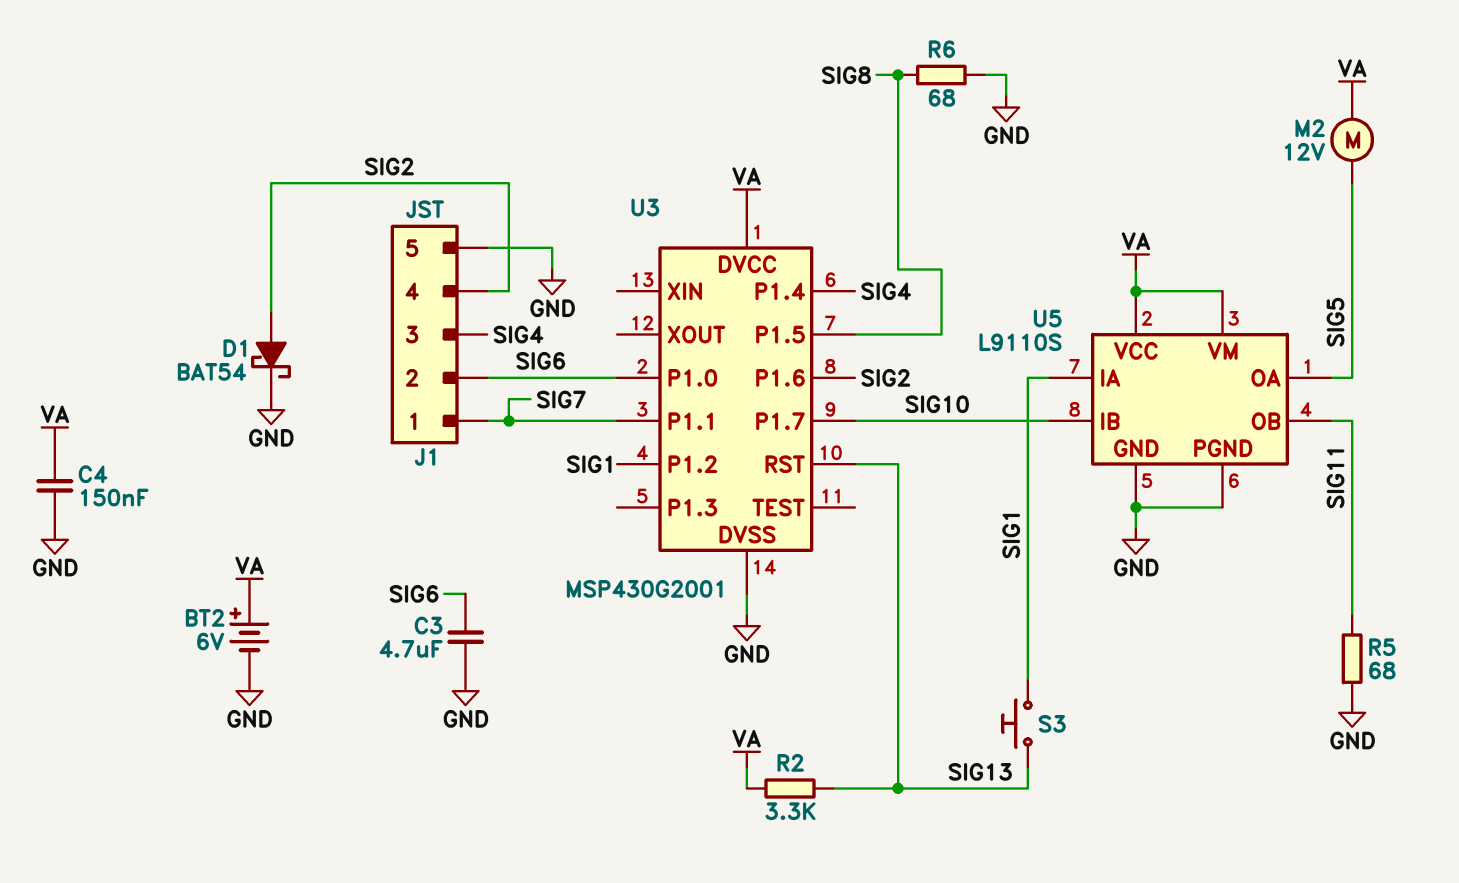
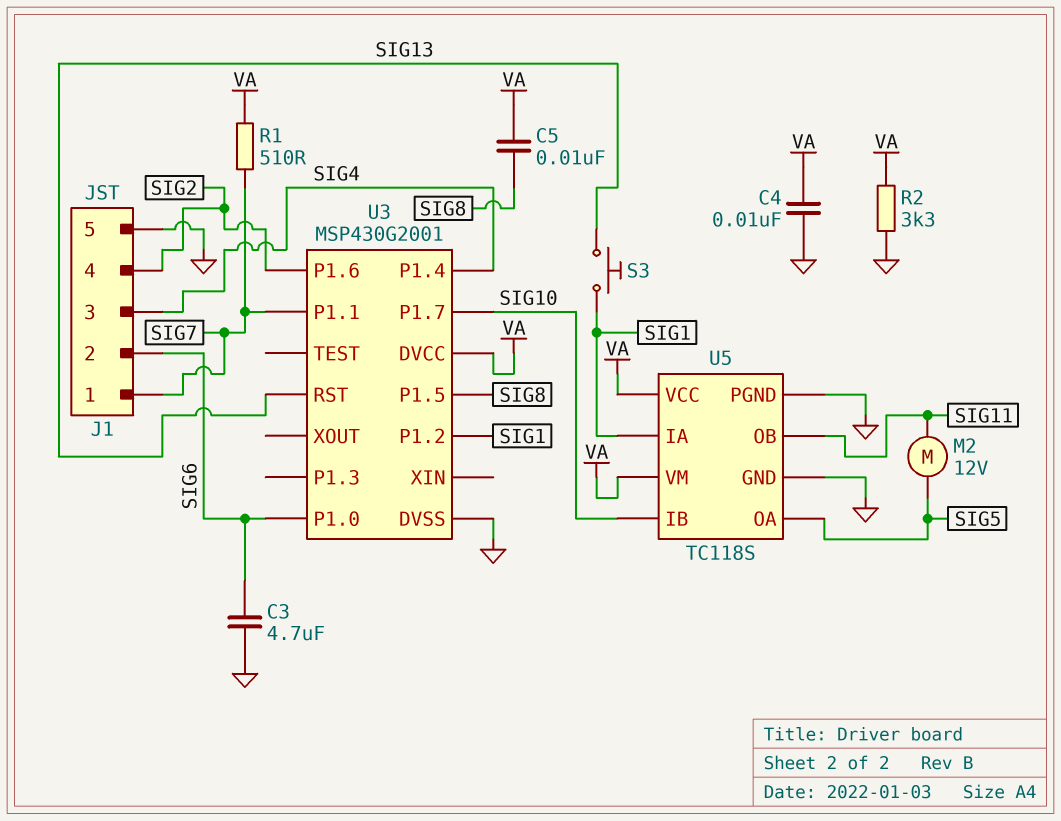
BT2: 6V (plus VA, minus GND) -> none
C4: 150nF (GND, VA) -> 10nF (GND, VA)
C5: none -> 10nF (SIG8, VA)
D1: schottky BAT54 (A SIG2, K GND) -> none
M2: motor 12V (SIG5, VA) -> motor 12V (SIG5, SIG11)
R1: none -> 510 (SIG7, VA)
R2: 3.3k (SIG13, VA) -> 3.3k (GND, VA)
R5: 68 (GND, SIG11) -> none
R6: 68 (GND, SIG8) -> none
U5: L9110S -> TC118S

